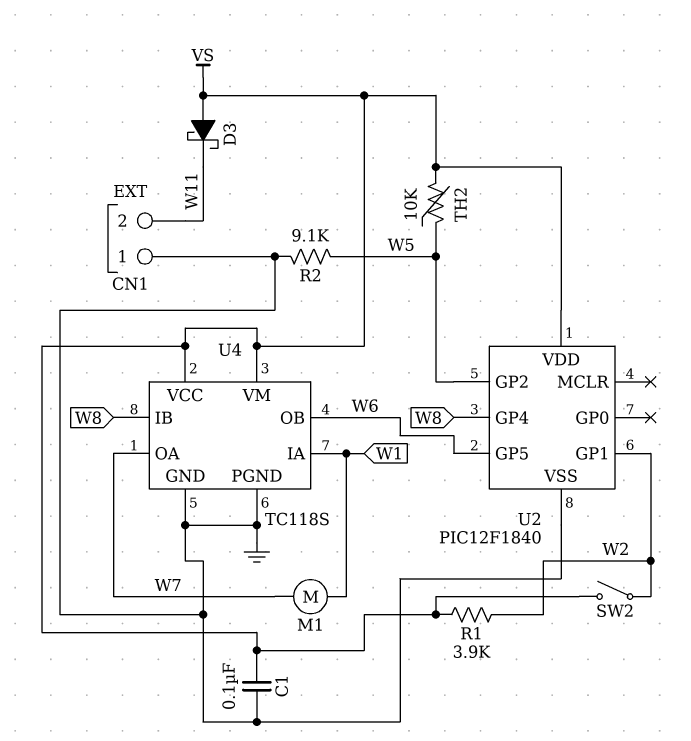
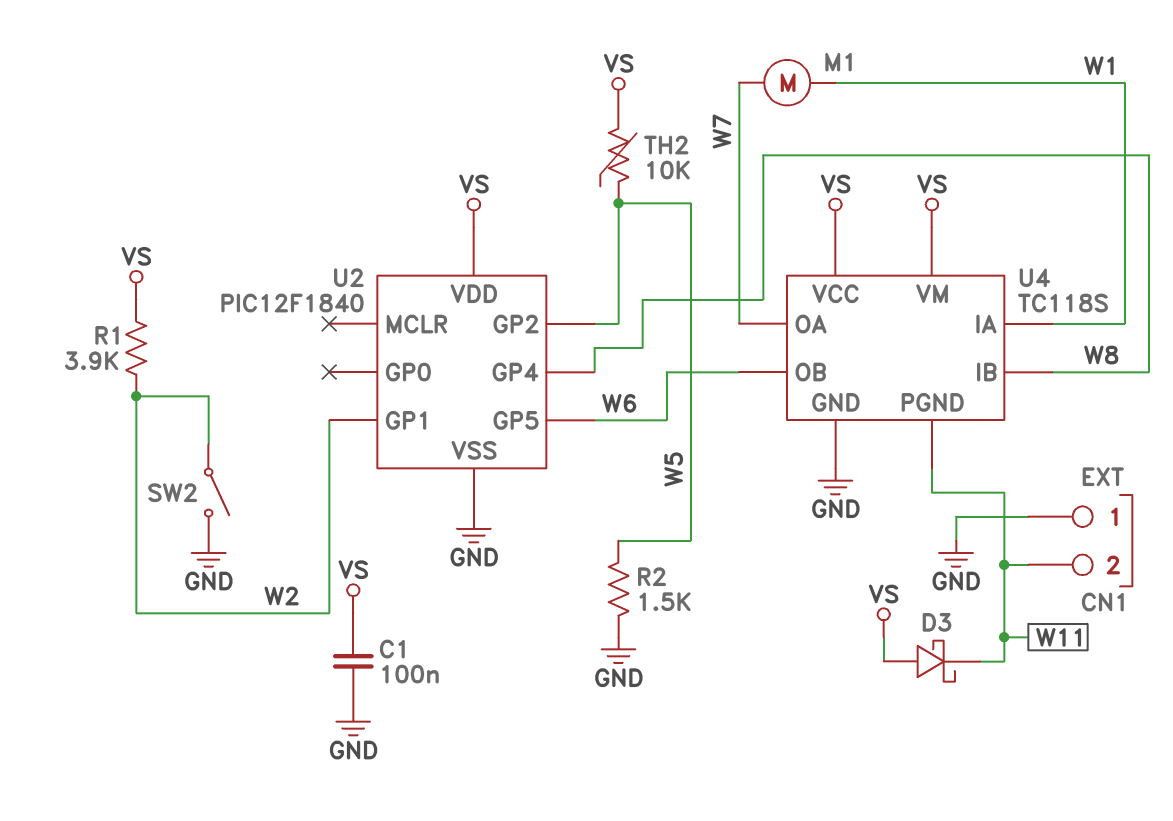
R2: 9.1k (GND, W5) -> 1.5k (GND, W5)
SW2: switch (VS, W2) -> switch (GND, W2)
U4 pin PGND: GND -> W11

